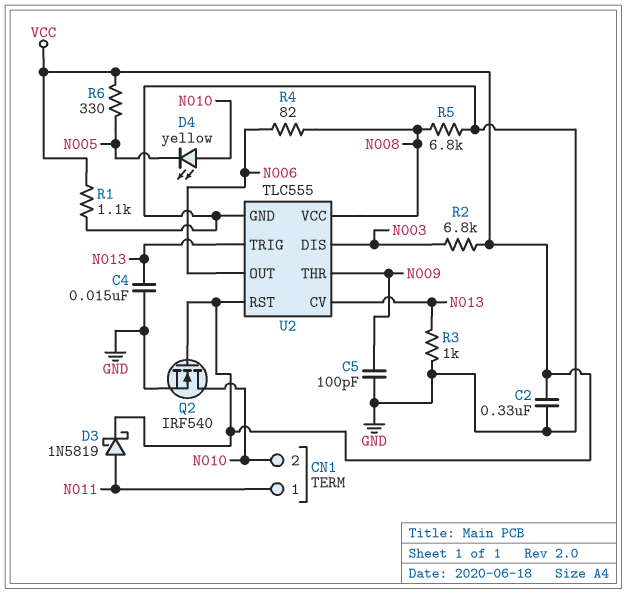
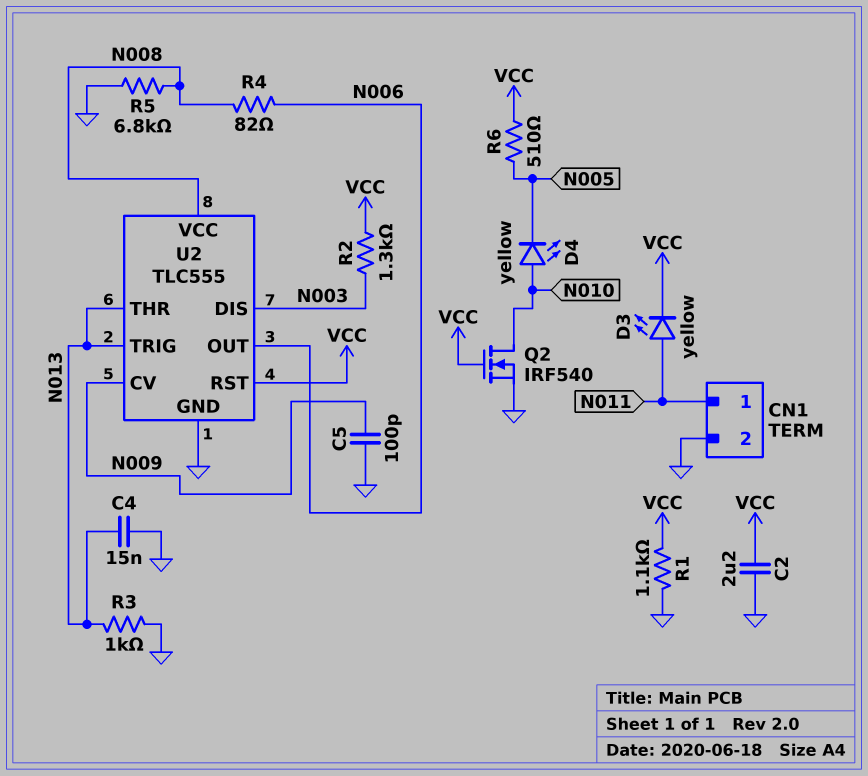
C2: 330nF (GND, VCC) -> 2.2uF (GND, VCC)
CN1 pin 2: N010 -> GND
D3: schottky 1N5819 (A N011, K VCC) -> LED yellow (A N011, K VCC)
R2: 6.8k (N003, VCC) -> 1.3k (N003, VCC)
R6: 330 (N005, VCC) -> 510 (N005, VCC)
U2 pin CV: N013 -> N009
U2 pin THR: N009 -> N013

